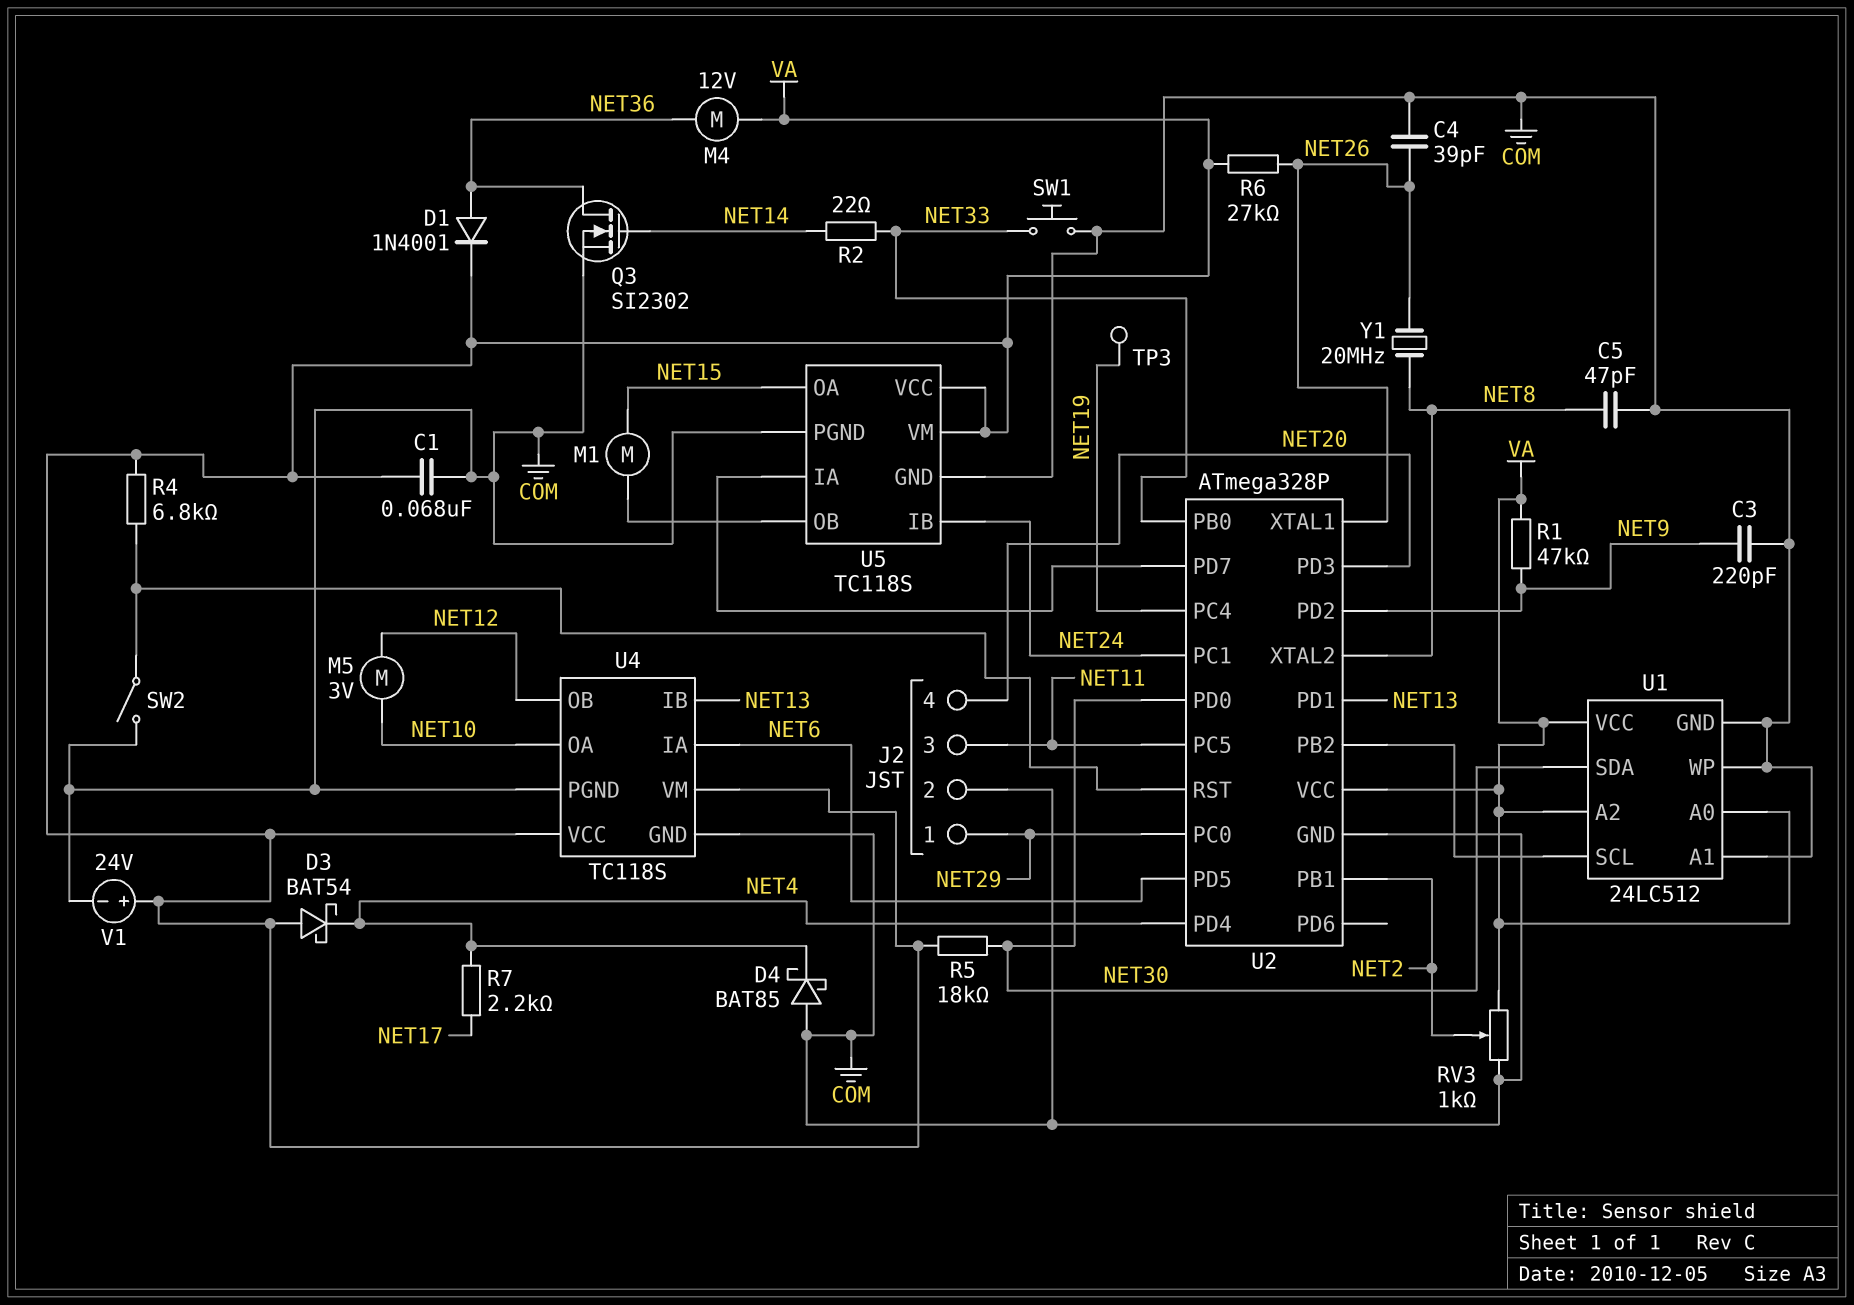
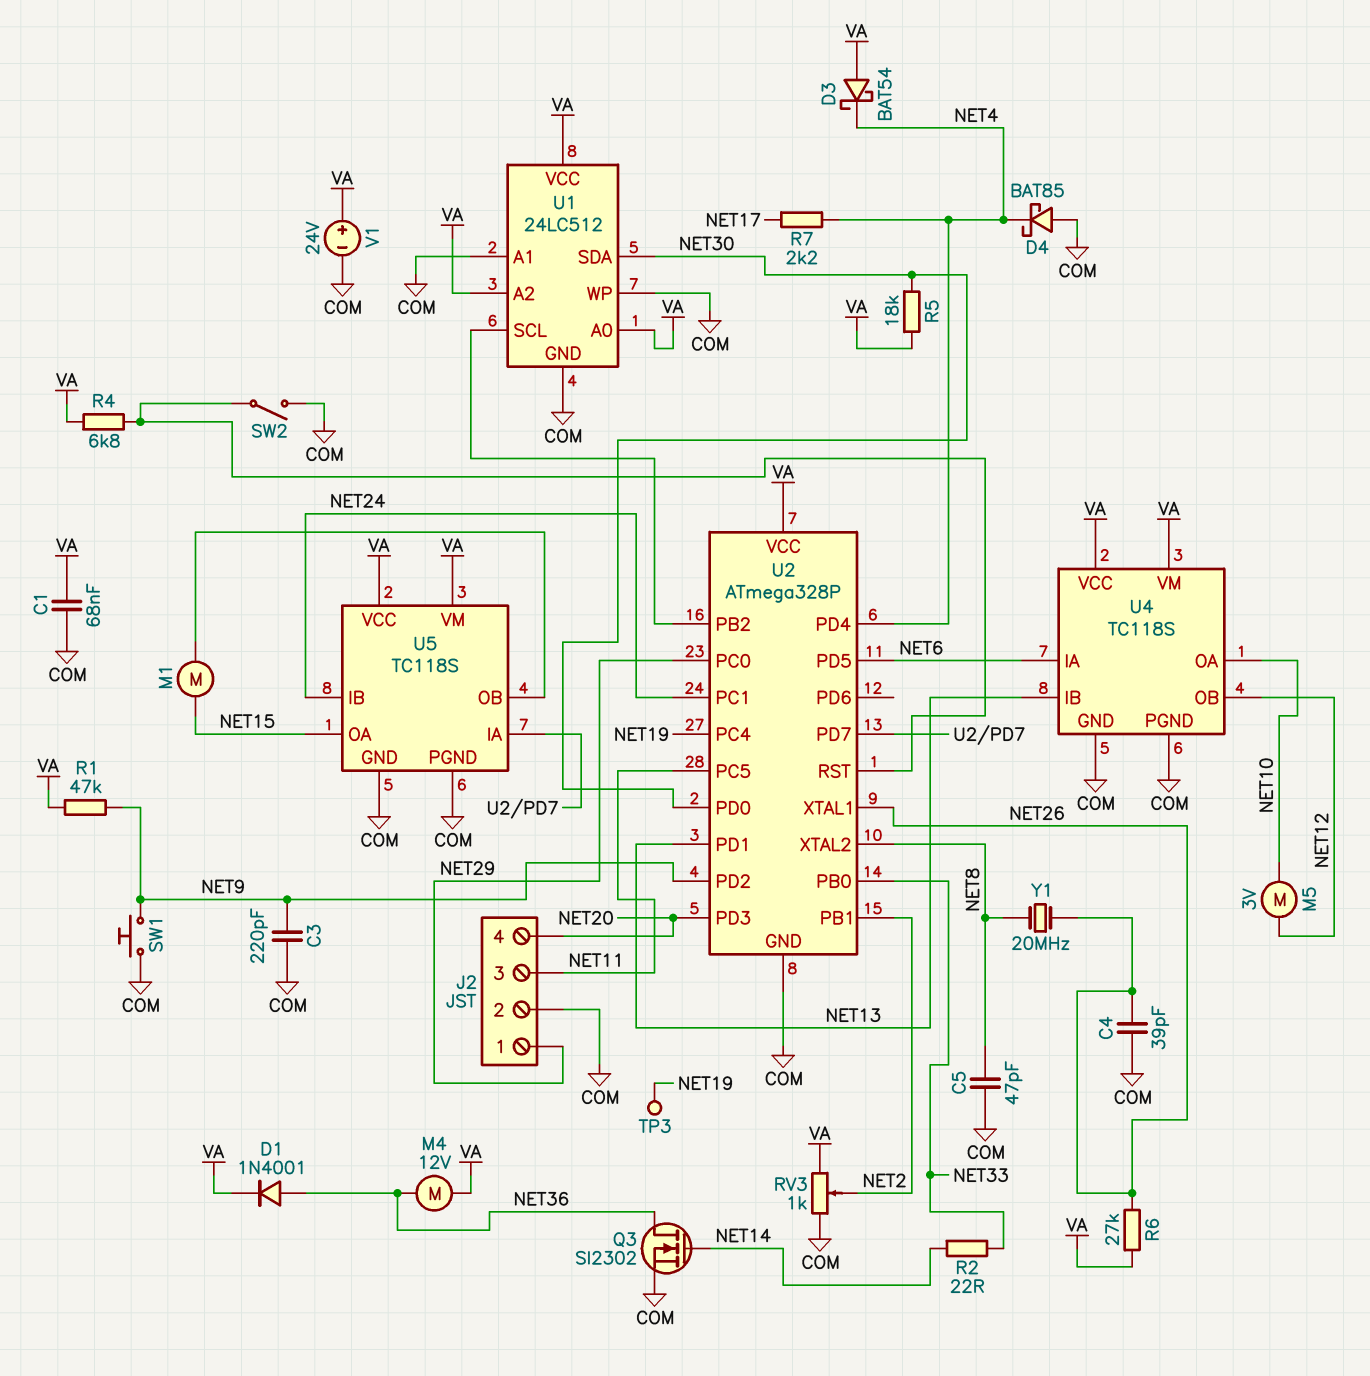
SW1: button (COM, NET33) -> button (COM, NET9)

